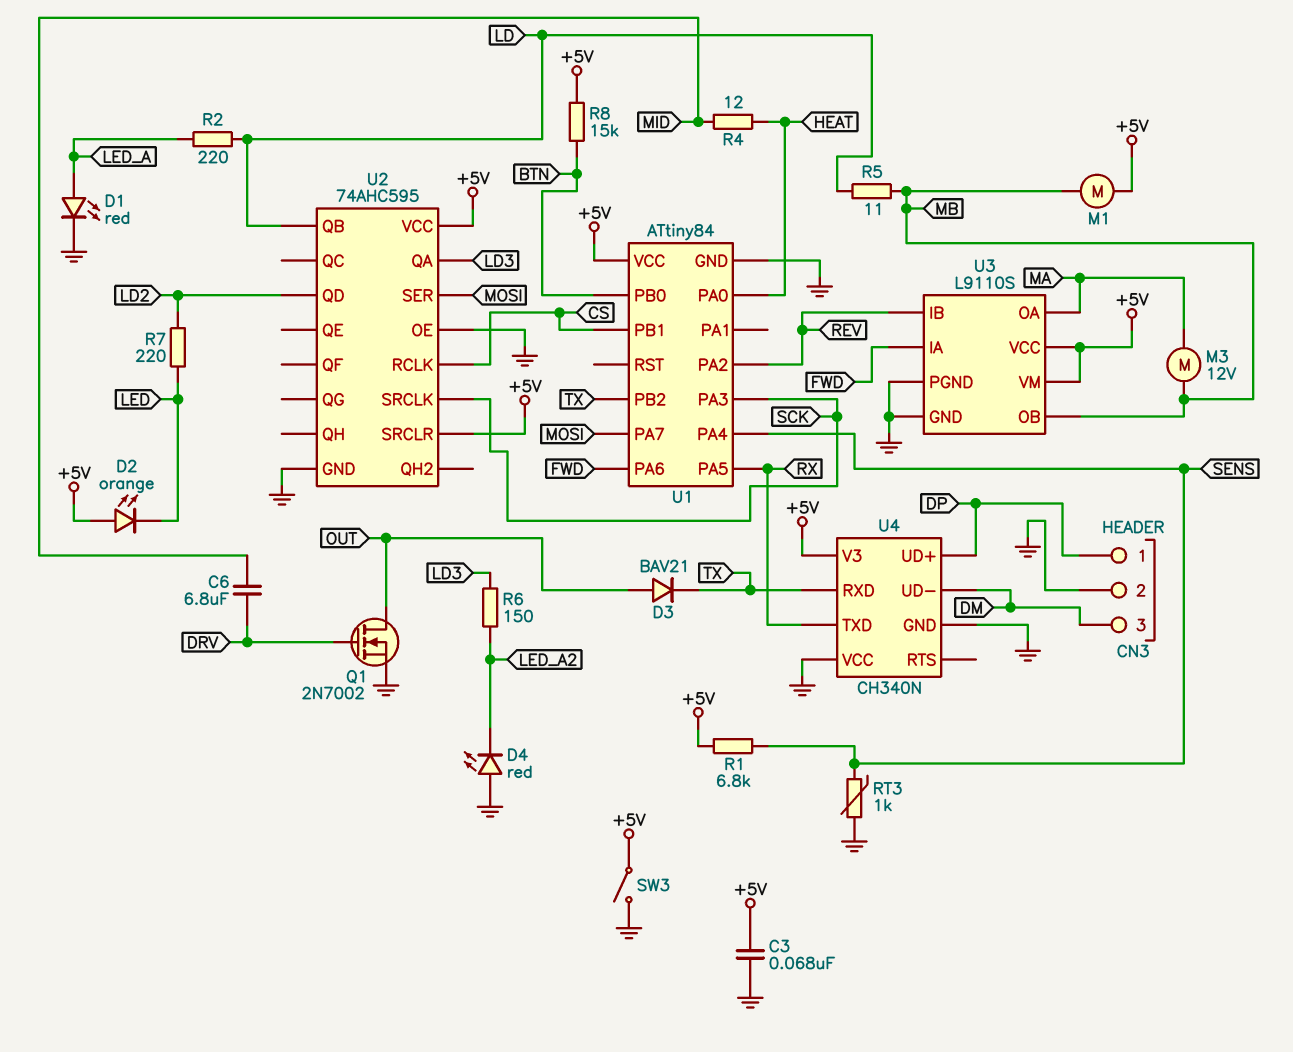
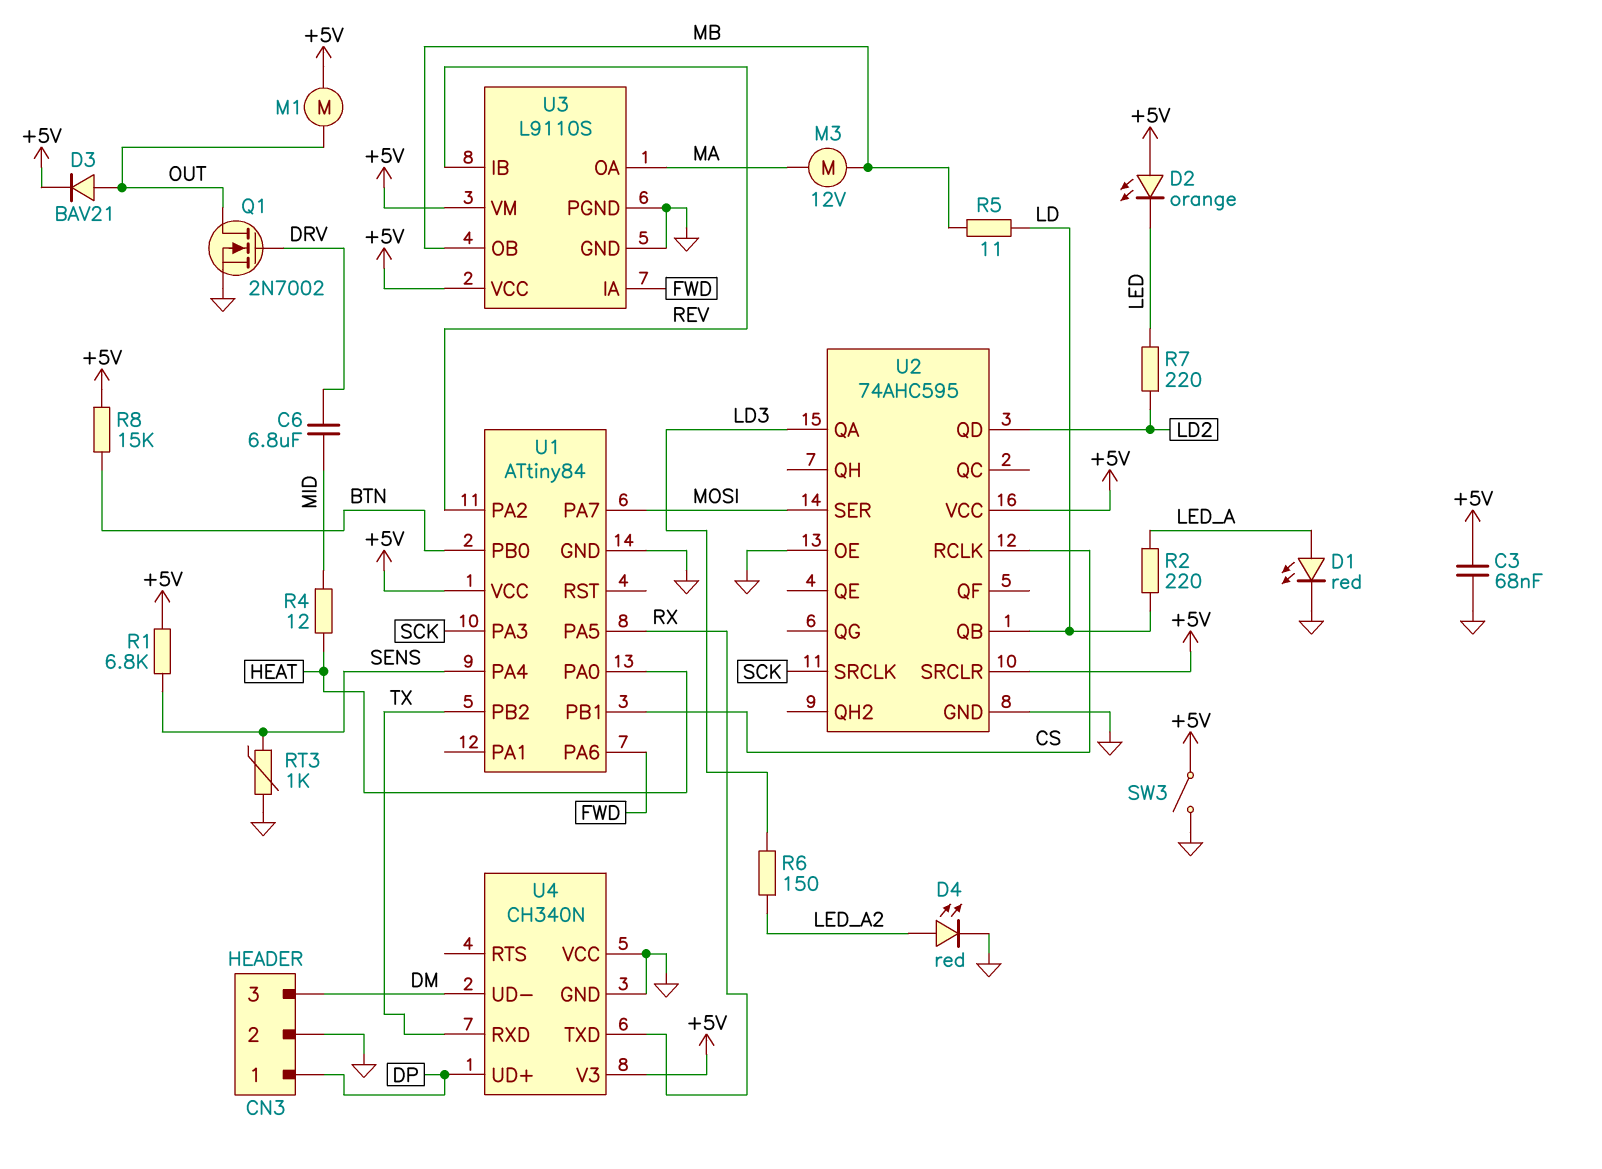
D3: diode BAV21 (A OUT, K TX) -> diode BAV21 (A OUT, K +5V)
D4: LED red (A GND, K LED_A2) -> LED red (A LED_A2, K GND)
M1: motor (+5V, MB) -> motor (+5V, OUT)

